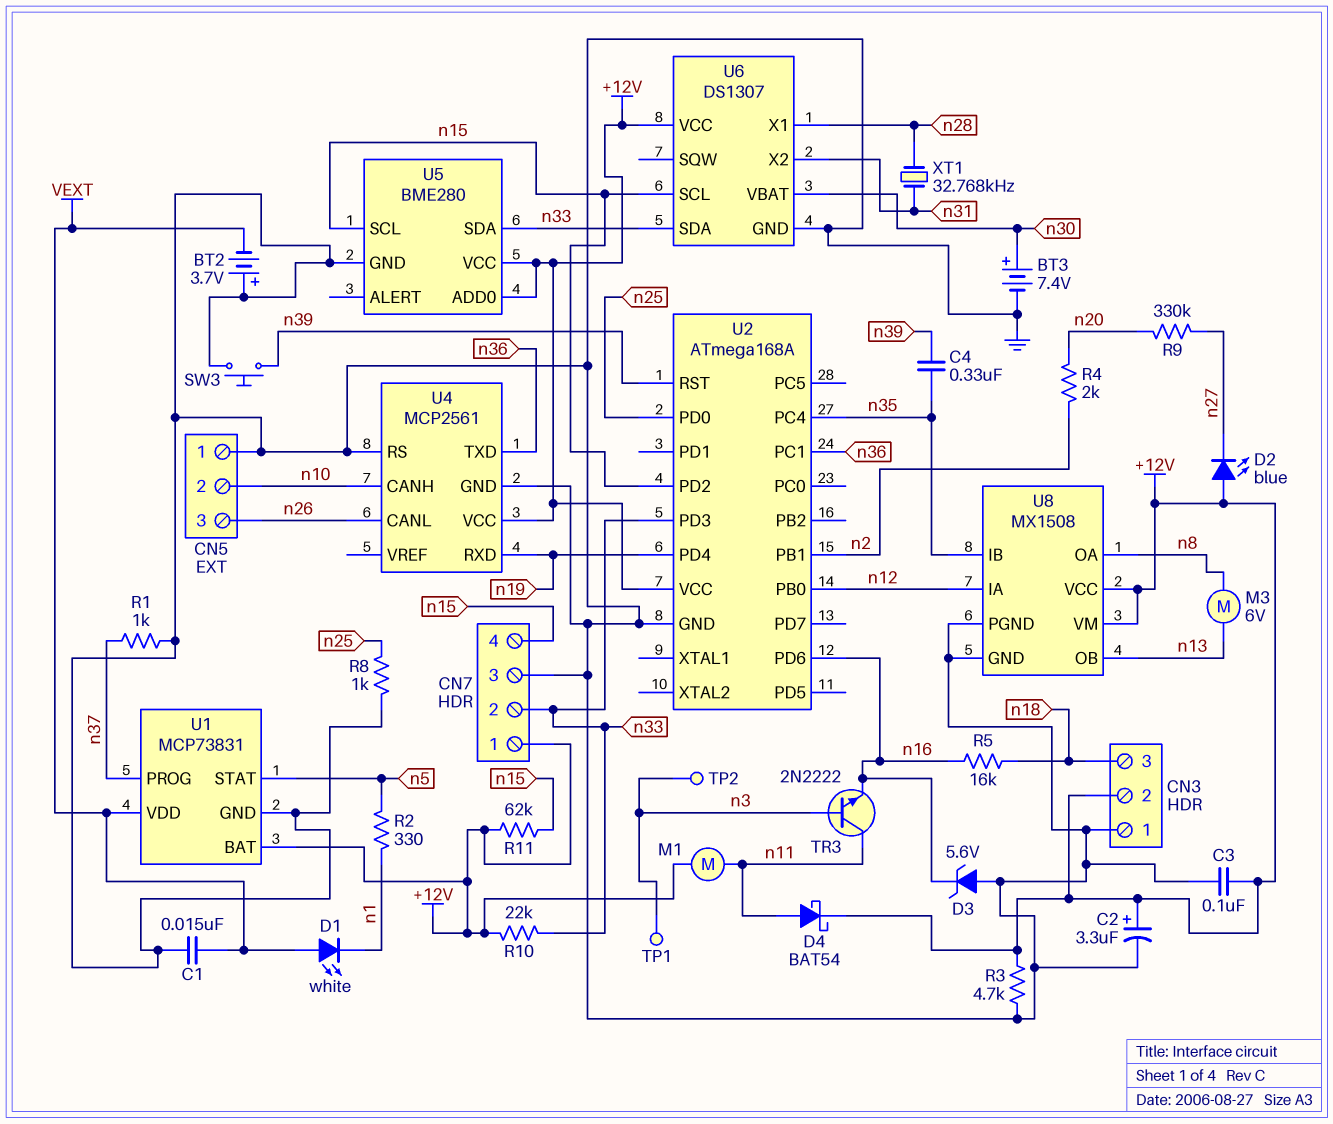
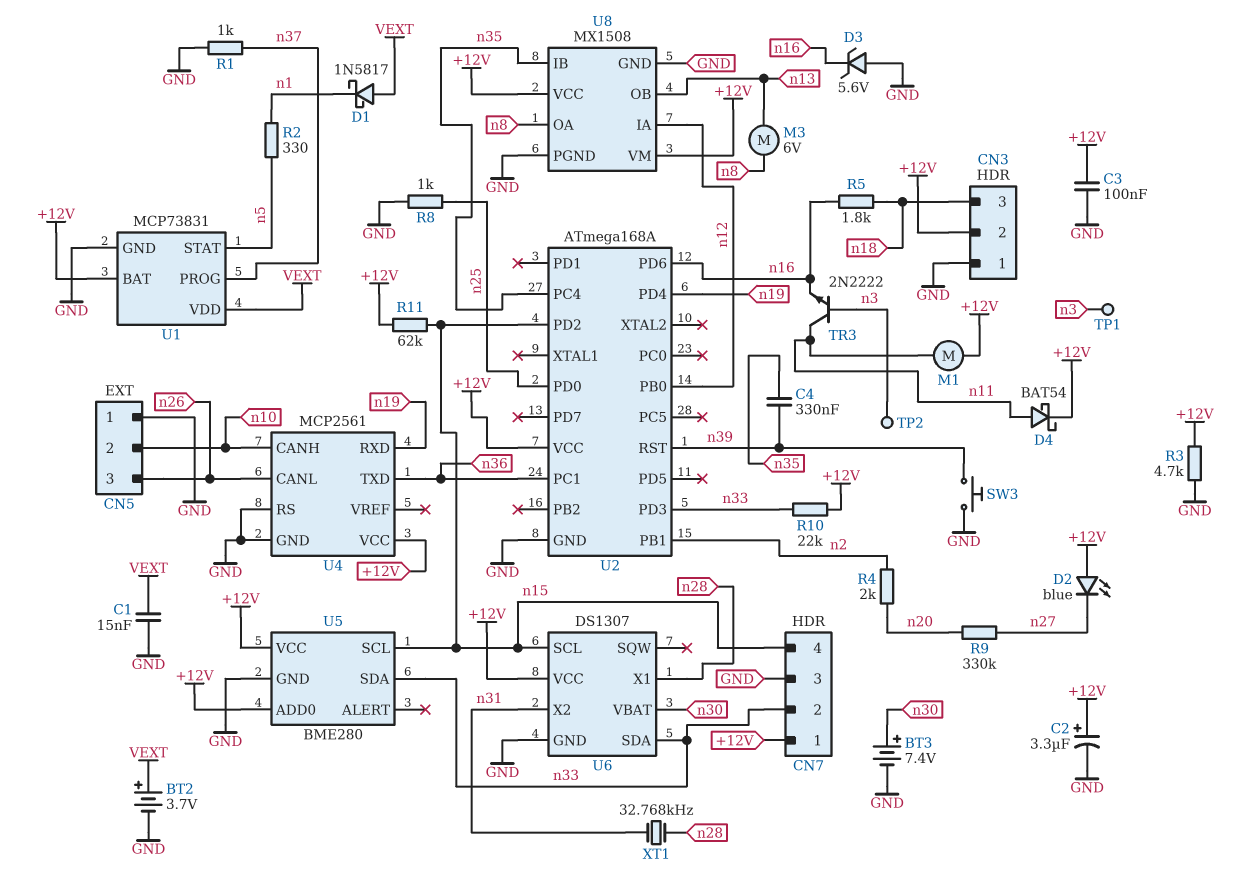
BT2: 3.7V (plus GND, minus VEXT) -> 3.7V (plus VEXT, minus GND)
D1: LED white (A VEXT, K n1) -> schottky 1N5817 (A VEXT, K n1)
R5: 16k (n16, n18) -> 1.8k (n16, n18)

